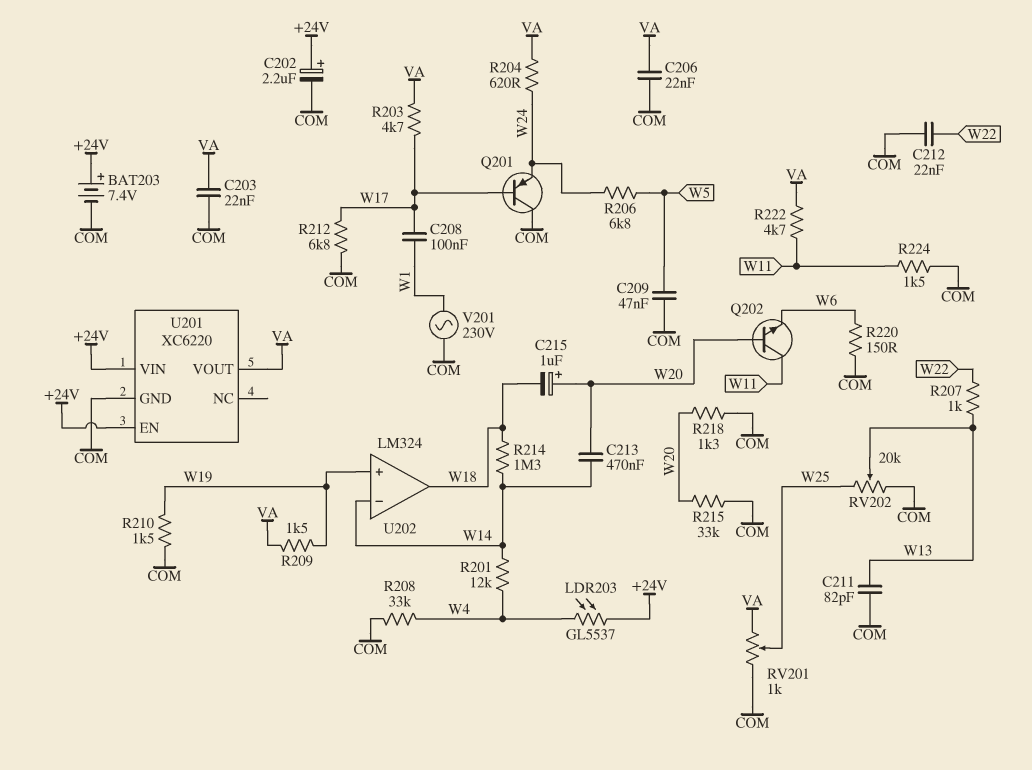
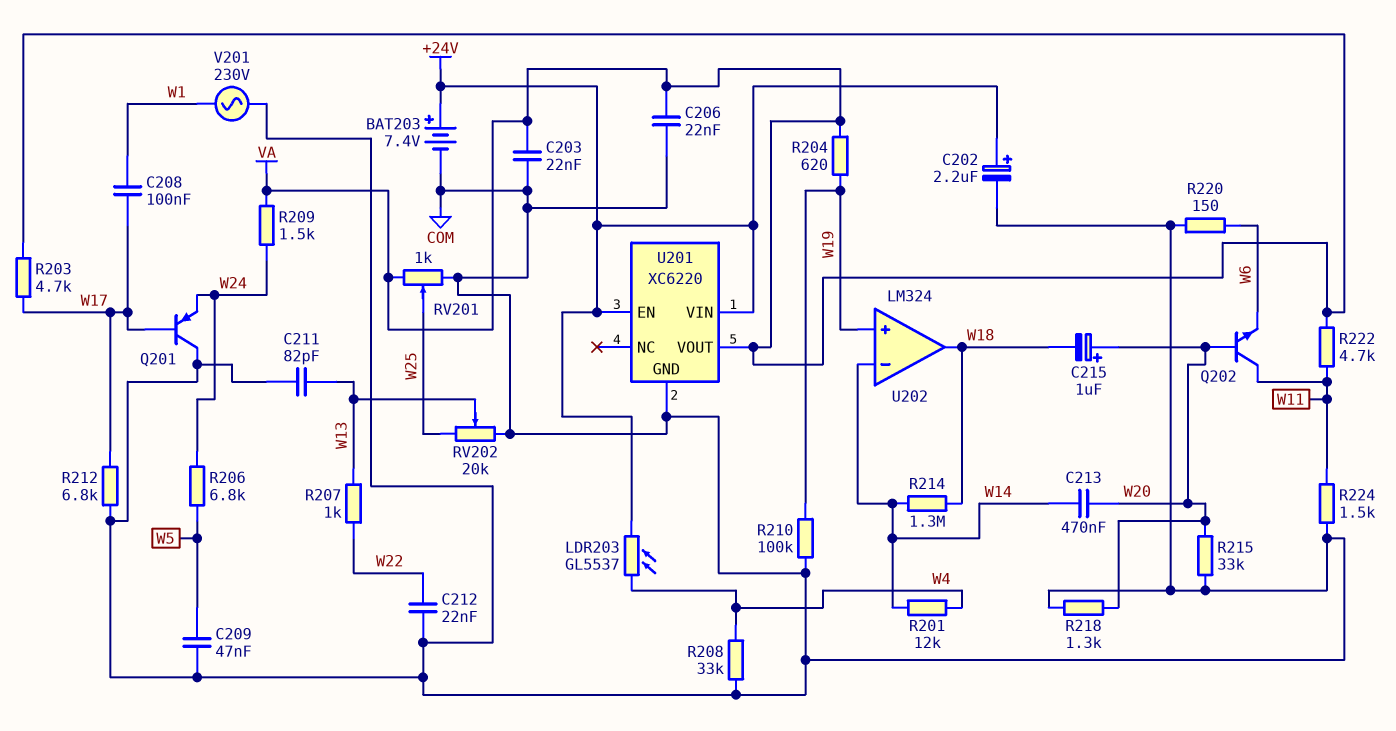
R204: 620 (VA, W24) -> 620 (VA, W19)
R209: 1.5k (VA, W19) -> 1.5k (VA, W24)
R210: 1.5k (COM, W19) -> 100k (COM, W19)

